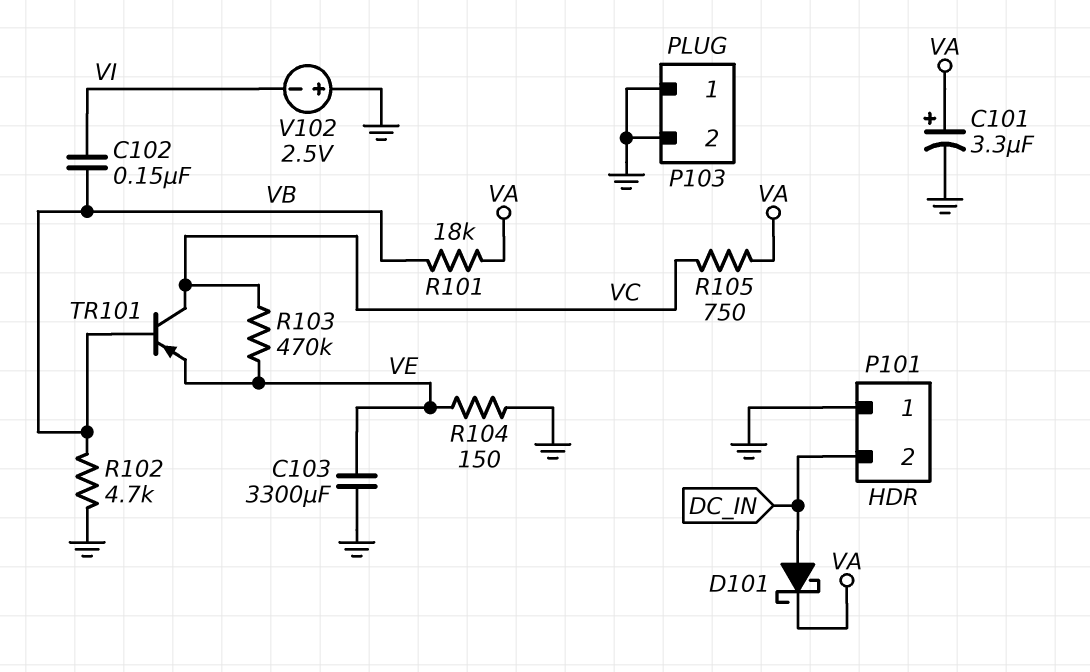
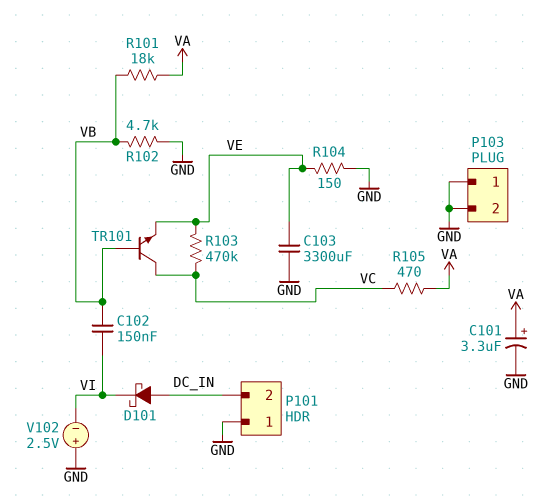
D101: schottky (A DC_IN, K VA) -> schottky (A DC_IN, K VI)
R105: 750 (VA, VC) -> 470 (VA, VC)
TR101: PNP (B VB, C VC, E VE) -> NPN (B VB, C VC, E VE)

